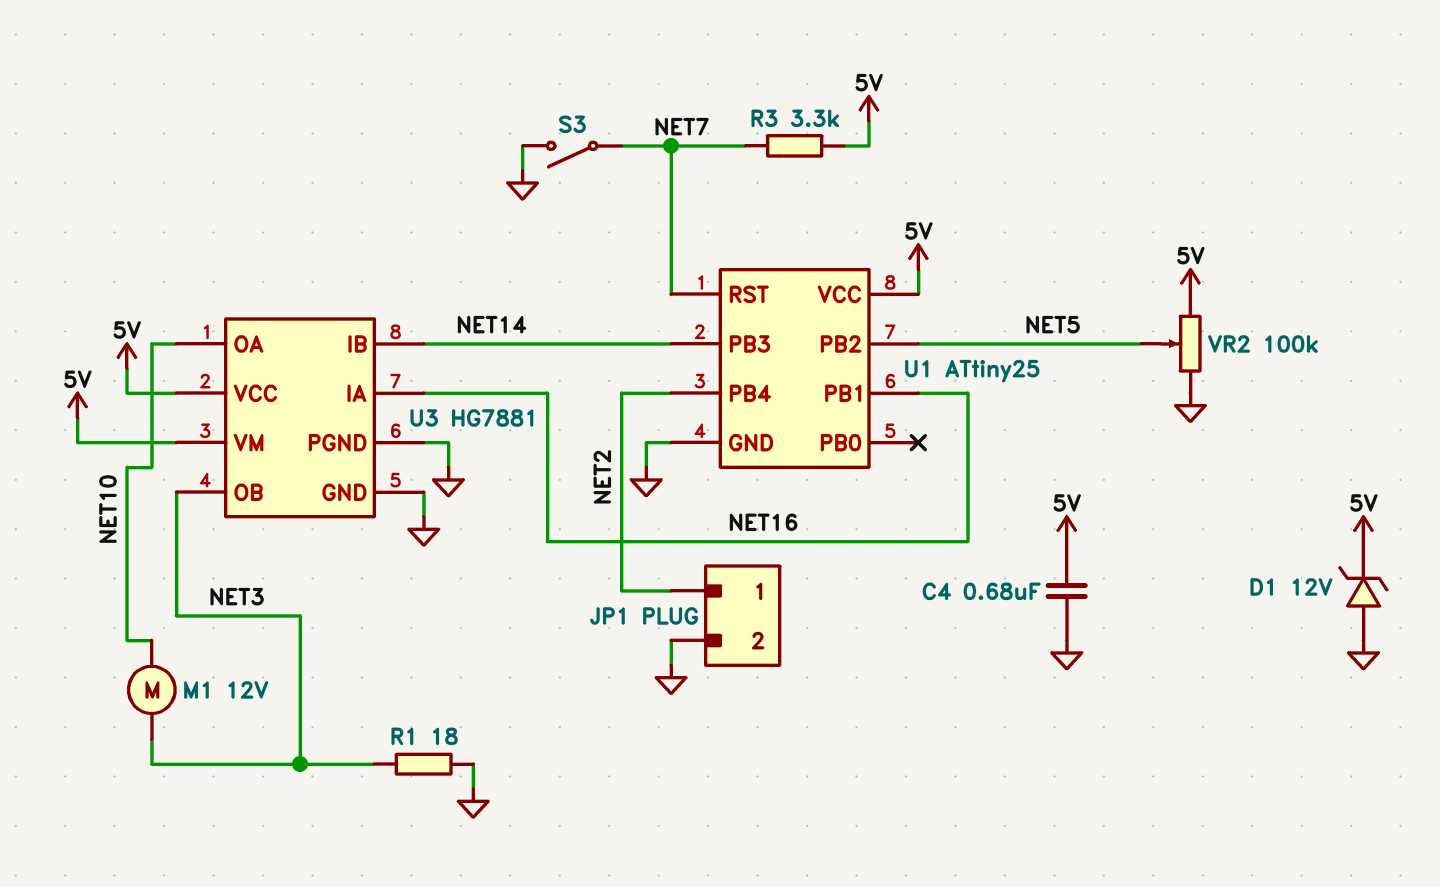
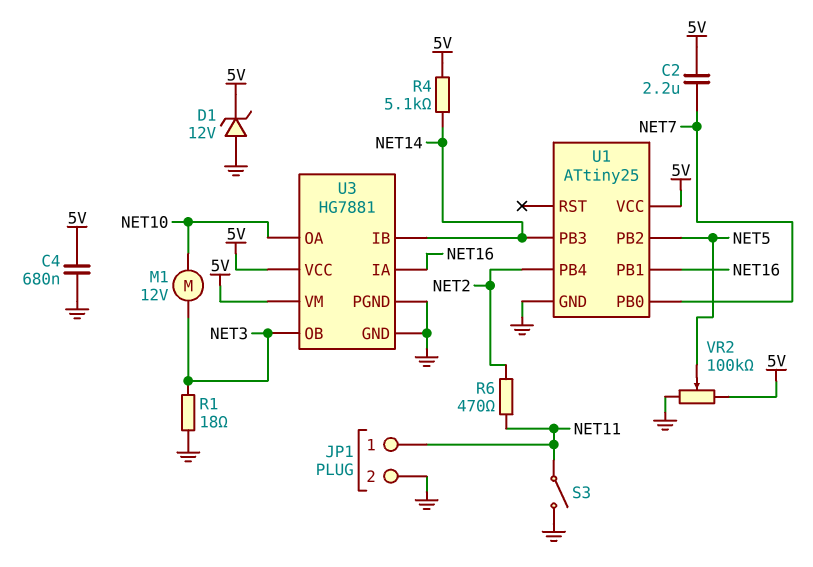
C2: none -> 2.2uF (5V, NET7)
JP1 pin 1: NET2 -> NET11
R3: 3.3k (5V, NET7) -> none
R4: none -> 5.1k (5V, NET14)
R6: none -> 470 (NET2, NET11)
S3: switch (GND, NET7) -> switch (GND, NET11)
U1 pin PB0: none -> NET7
U1 pin RST: NET7 -> none

